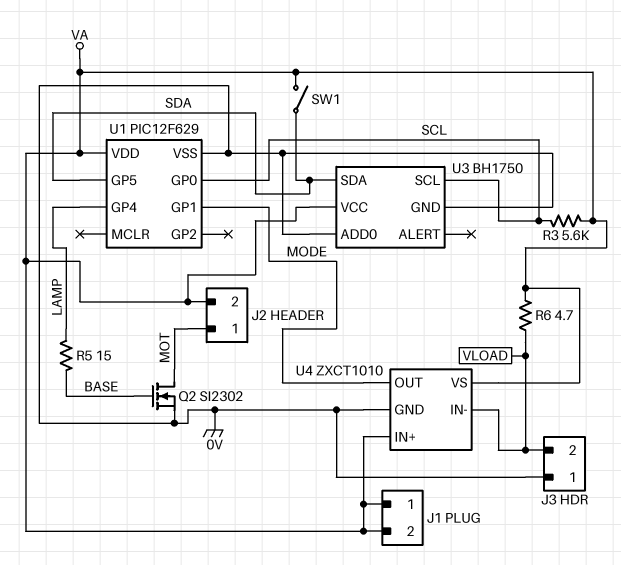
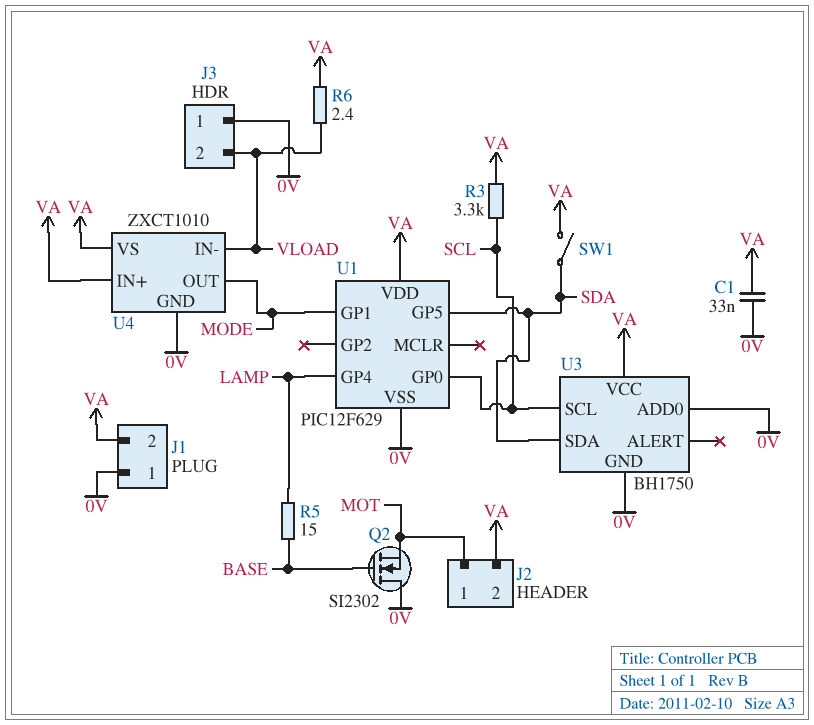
C1: none -> 33nF (0V, VA)
J1 pin 1: VA -> 0V
Q2: NMOS SI2302 (G BASE, D MOT, S 0V) -> NMOS SI2302 (G BASE, D 0V, S MOT)
R3: 5.6k (SCL, VA) -> 3.3k (SCL, VA)
R6: 4.7 (VA, VLOAD) -> 2.4 (VA, VLOAD)

